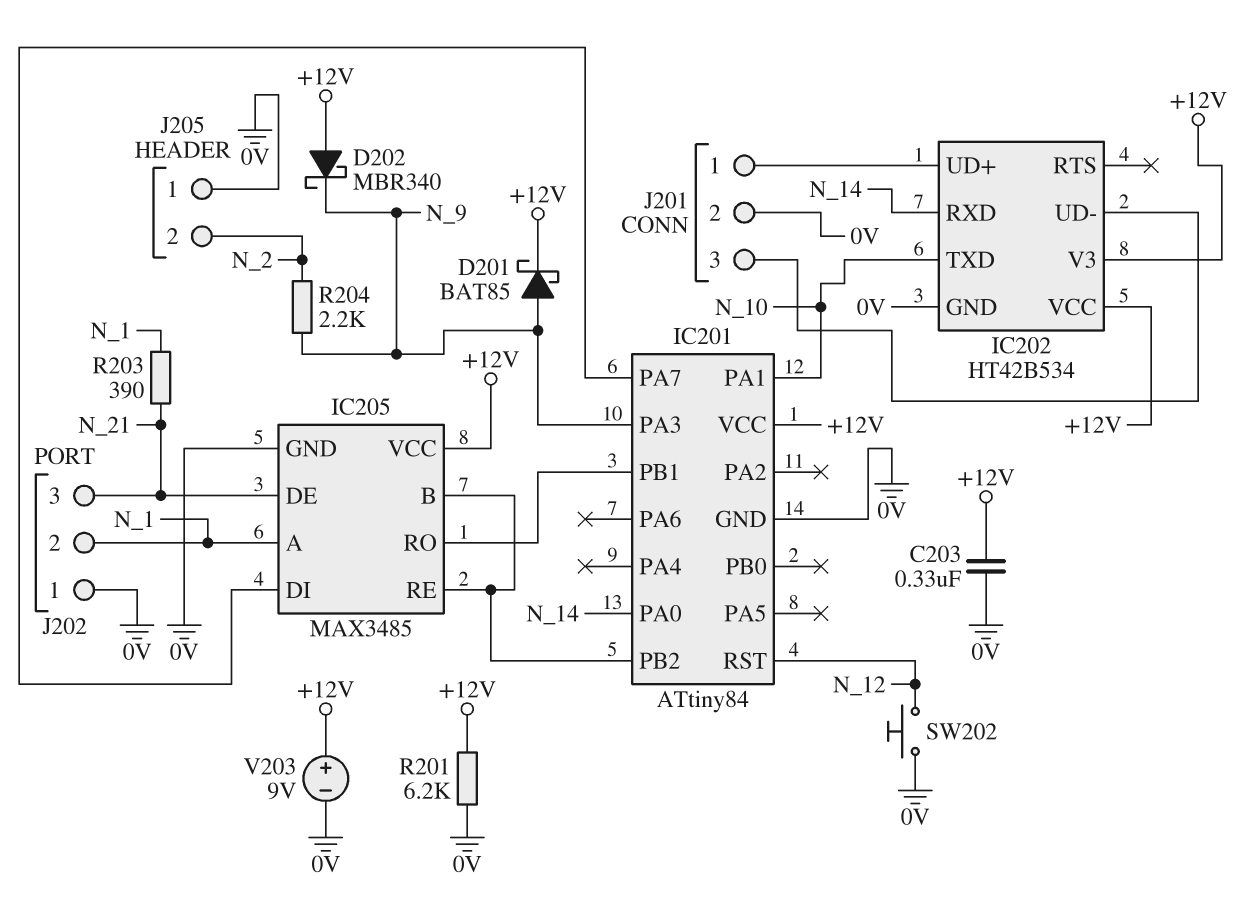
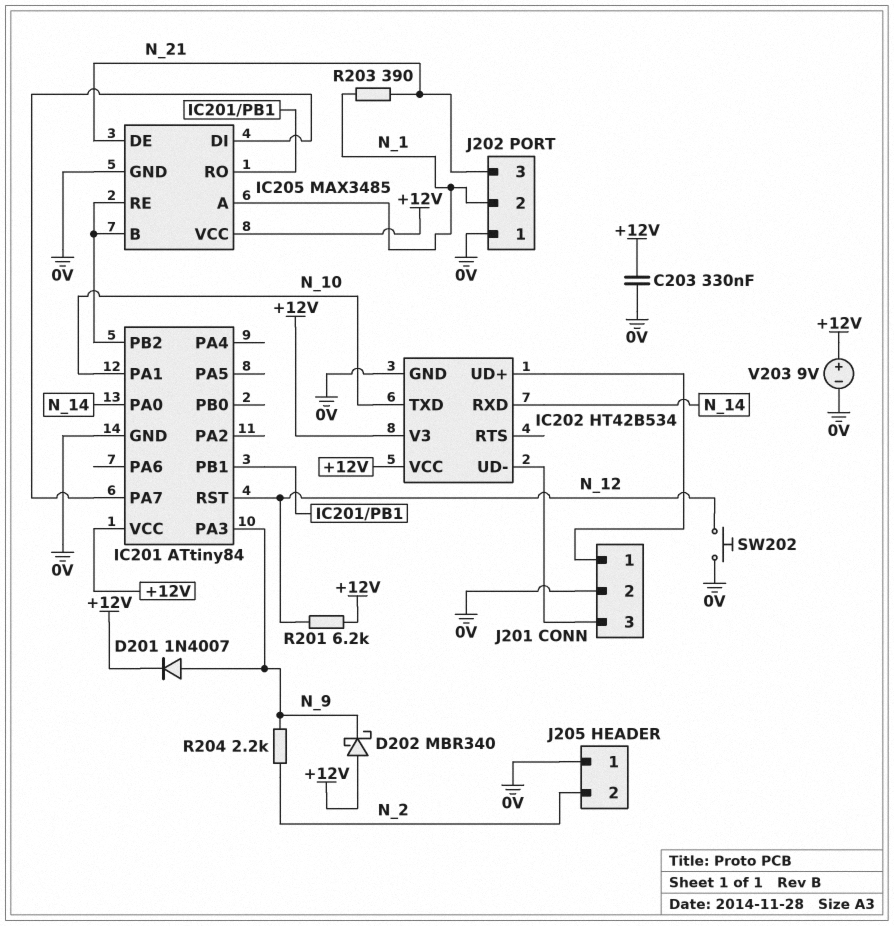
D201: schottky BAT85 (A N_9, K +12V) -> diode 1N4007 (A N_9, K +12V)
R201: 6.2k (+12V, 0V) -> 6.2k (+12V, N_12)

